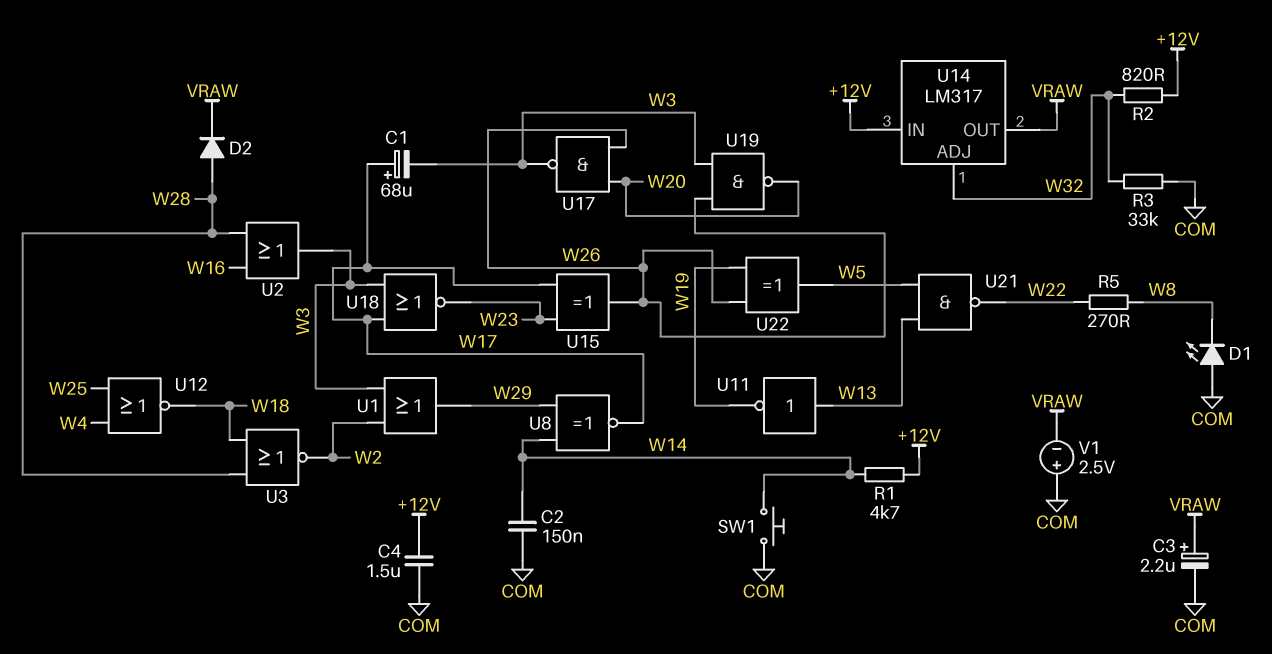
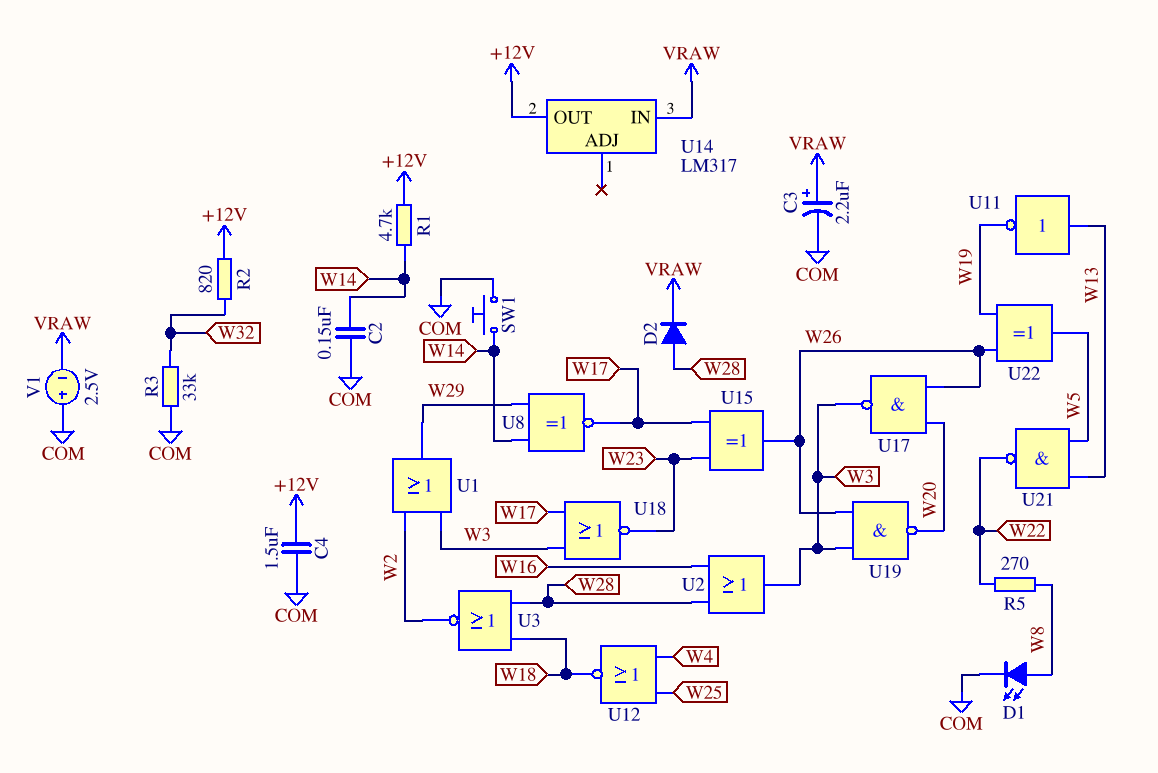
C1: 68uF (plus W17, minus W3) -> none
D1: LED (A COM, K W8) -> LED (A W8, K COM)
U14 pin ADJ: W32 -> none
U14 pin IN: +12V -> VRAW
U14 pin OUT: VRAW -> +12V

